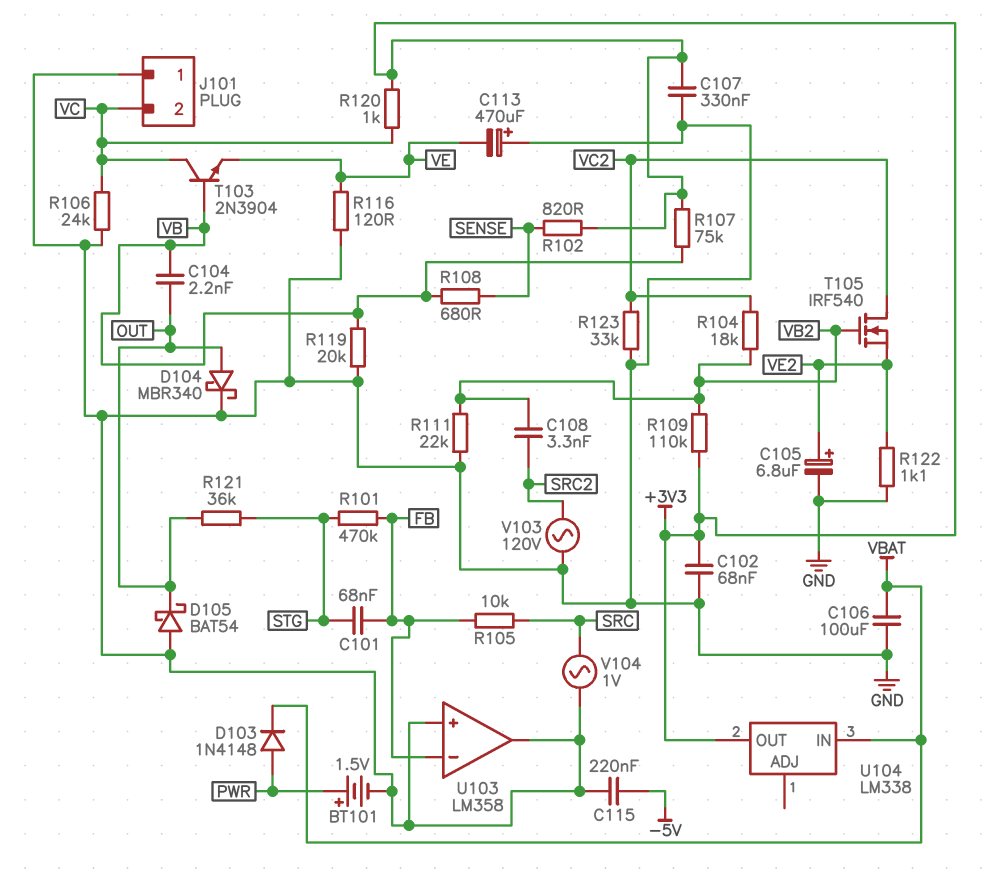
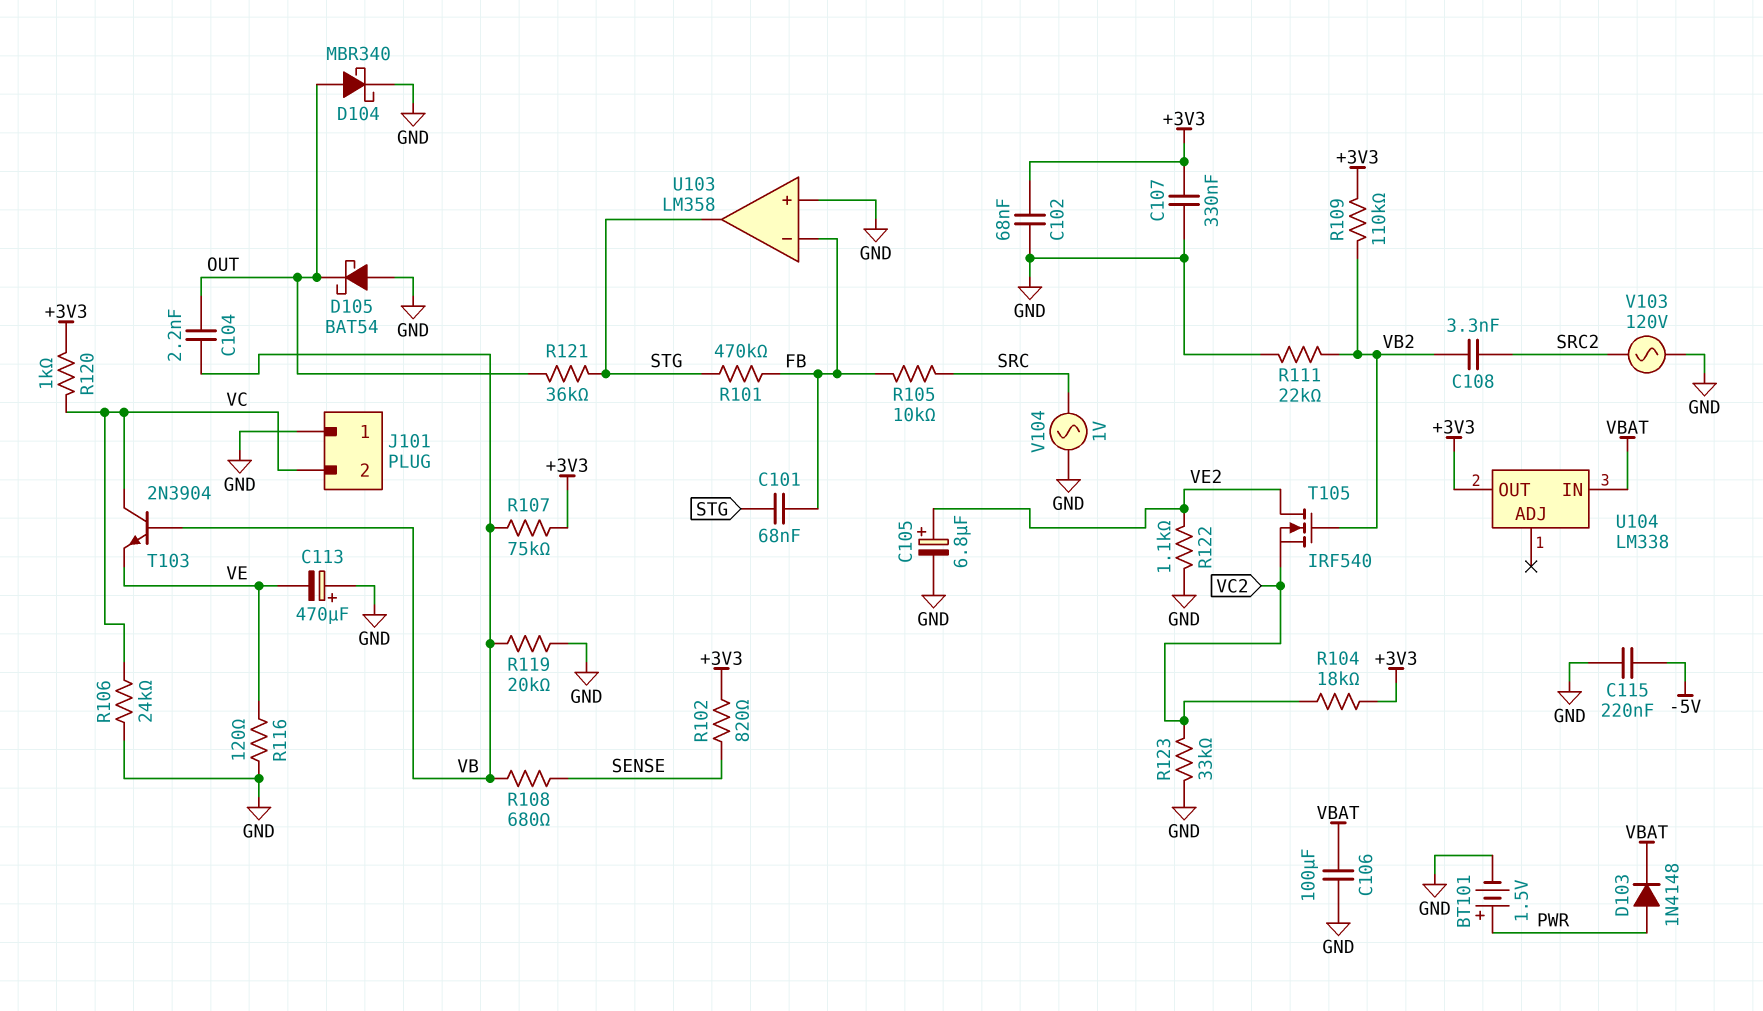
R104: 18k (VB2, VC2) -> 18k (+3V3, VC2)
T105: NMOS IRF540 (G VB2, D VC2, S VE2) -> NMOS IRF540 (G VB2, D VE2, S VC2)
U103 pin out: GND -> STG

